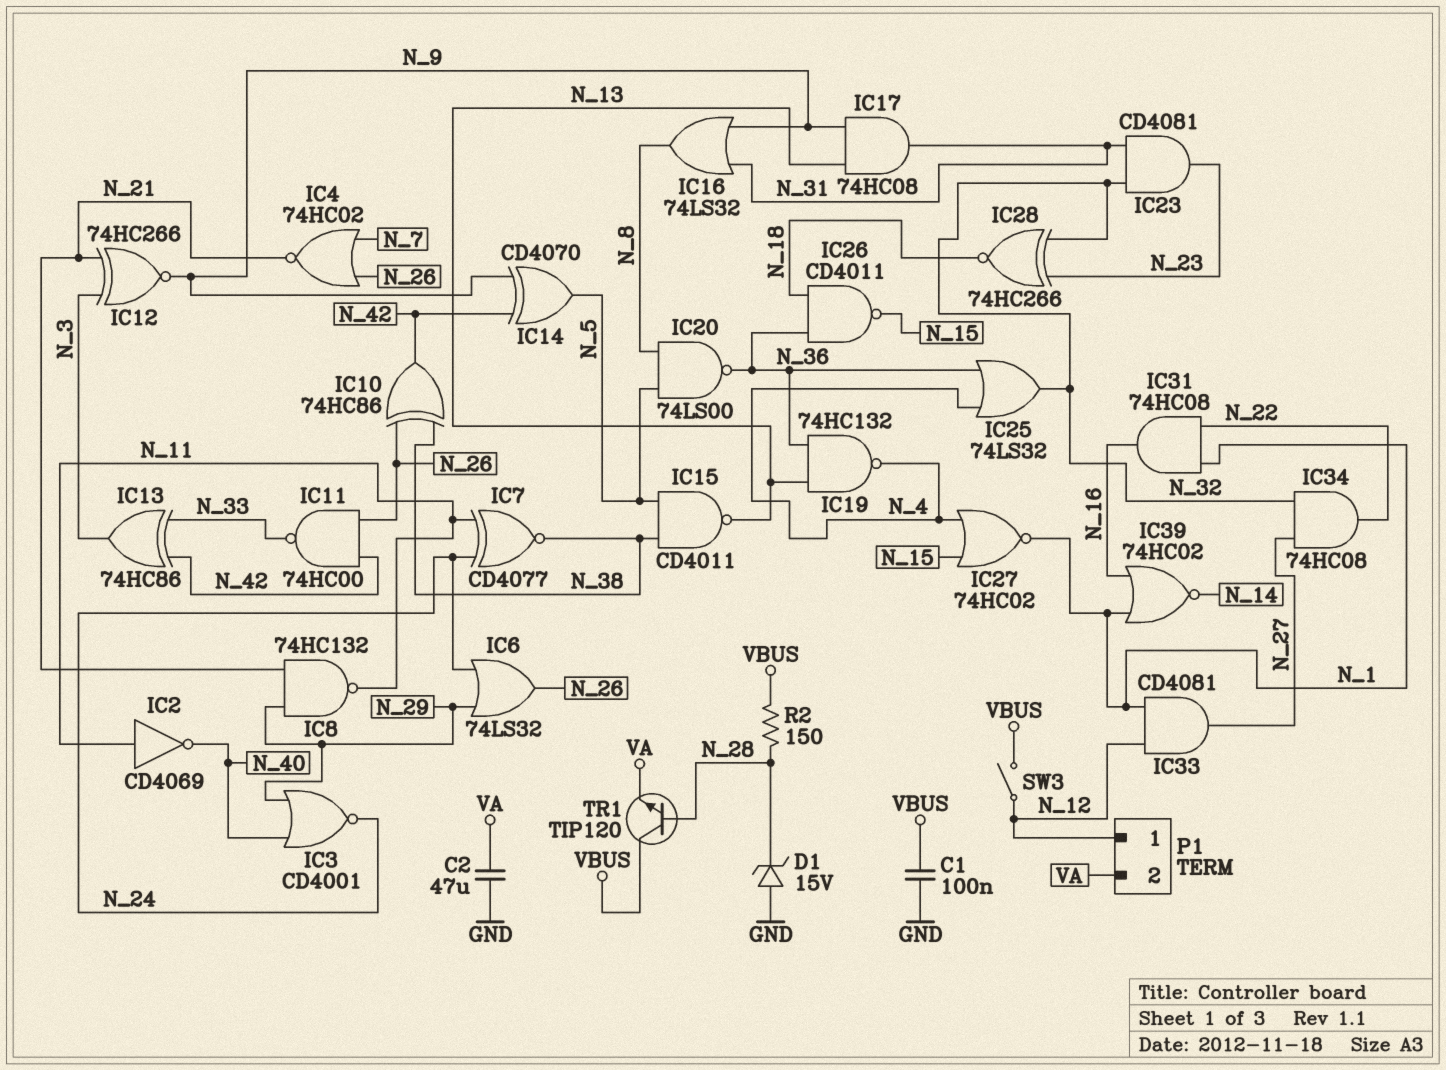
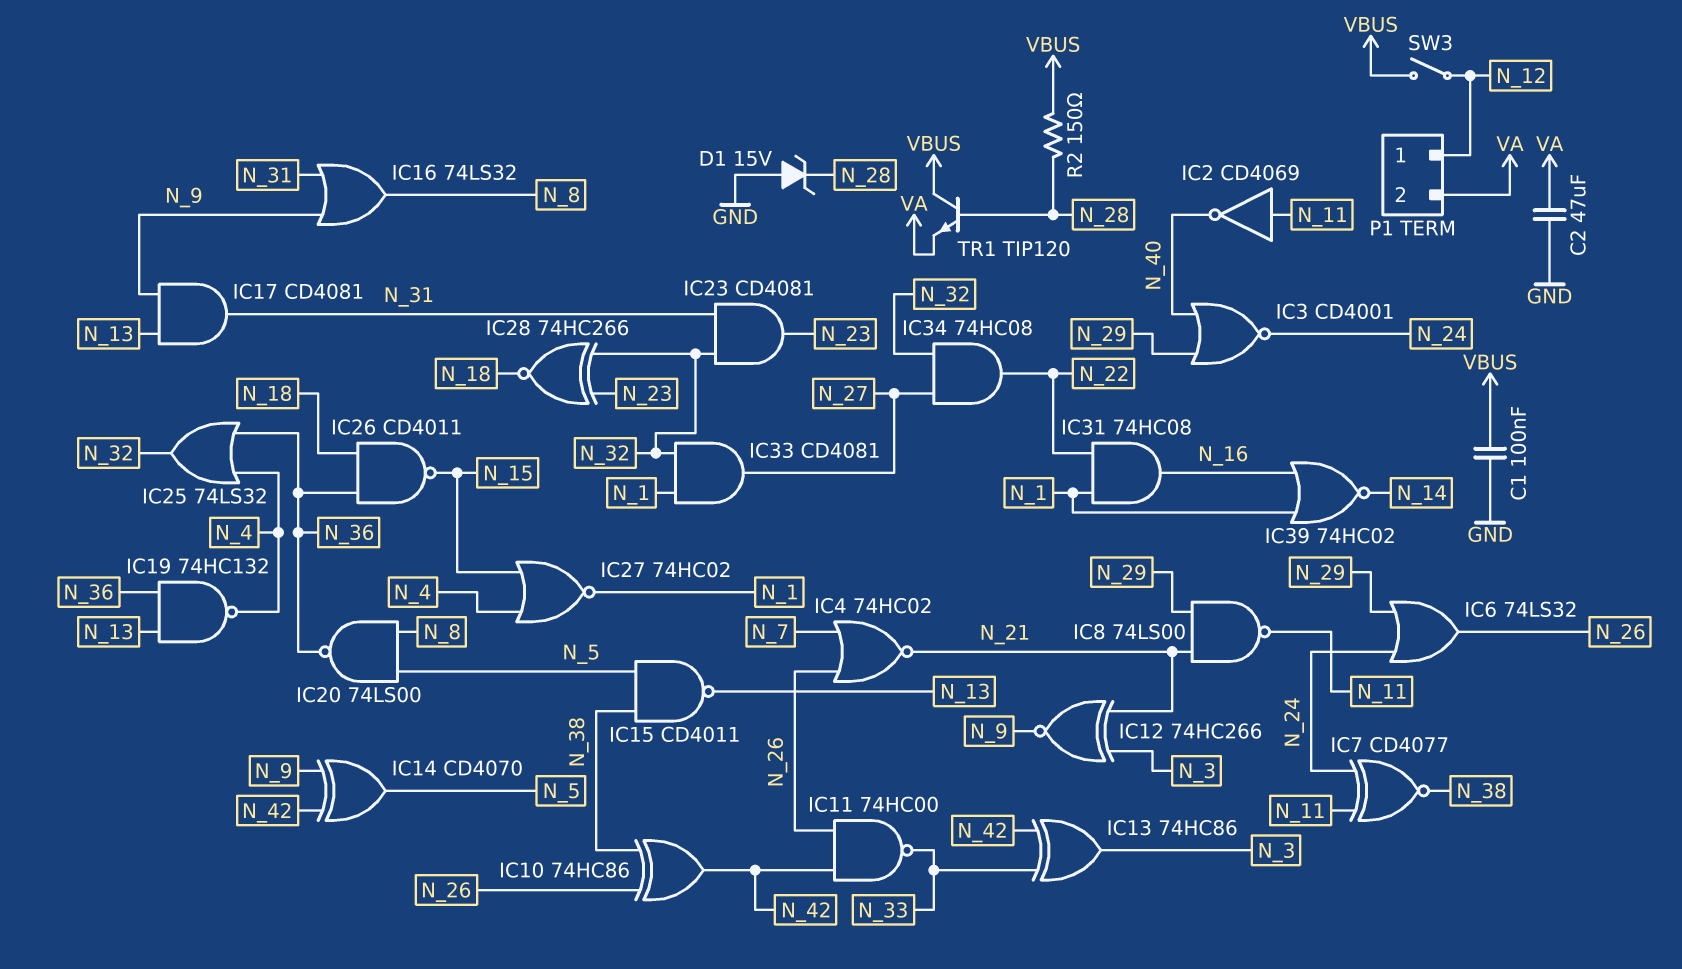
IC8: NAND 74HC132 (in N_21, in N_29, out N_11) -> NAND 74LS00 (in N_21, in N_29, out N_11)
IC17: AND 74HC08 (in N_9, in N_13, out N_31) -> AND CD4081 (in N_9, in N_13, out N_31)
IC33: AND CD4081 (in N_1, in N_12, out N_27) -> AND CD4081 (in N_1, in N_32, out N_27)

